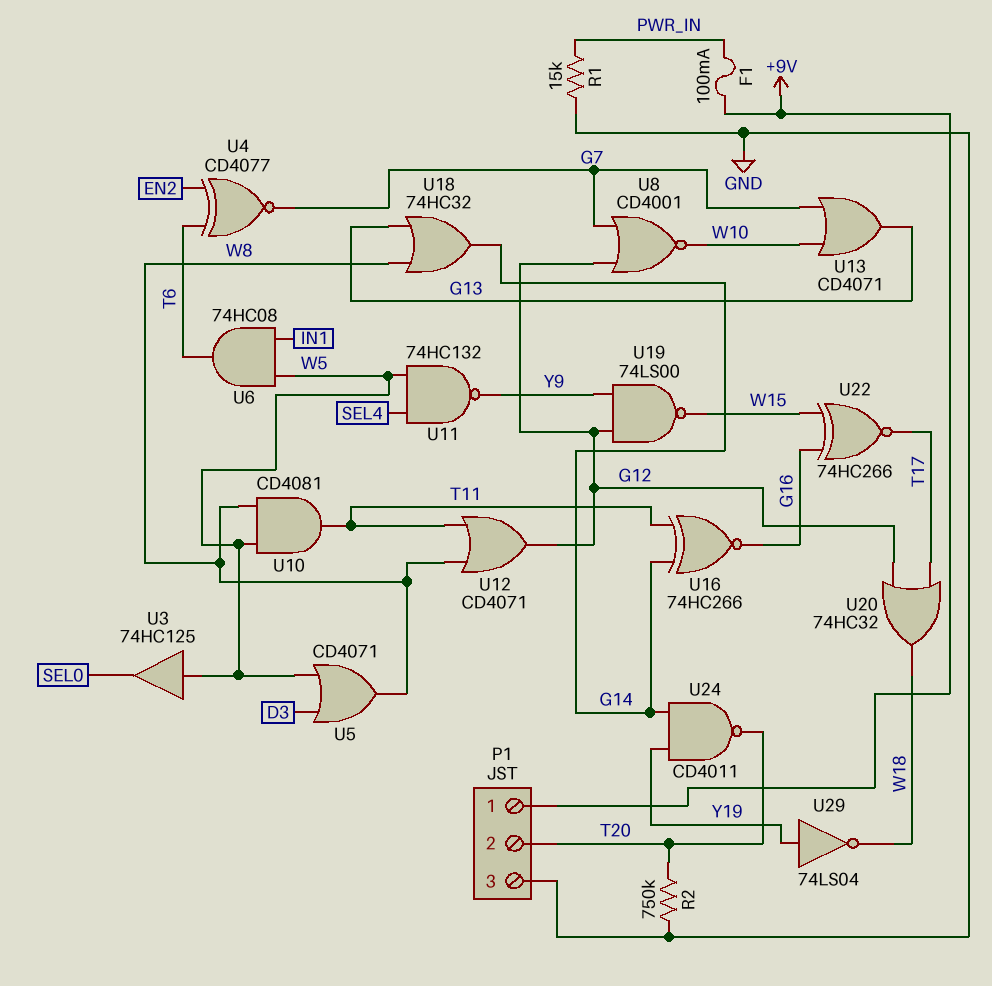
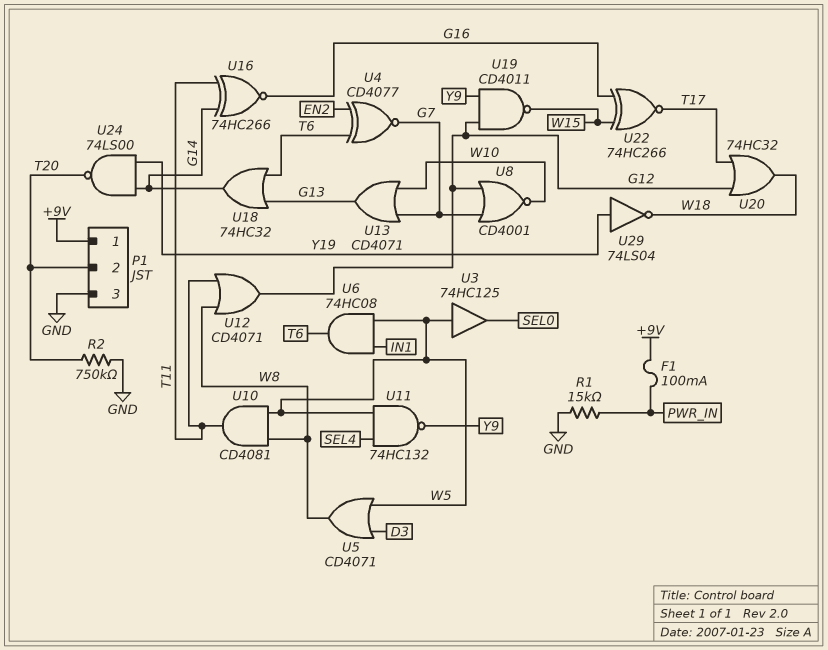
U18: OR 74HC32 (in G13, in W8, out G14) -> OR 74HC32 (in G13, in T6, out G14)
U19: NAND 74LS00 (in G12, in Y9, out W15) -> NAND CD4011 (in G12, in Y9, out W15)
U24: NAND CD4011 (in G14, in Y19, out T20) -> NAND 74LS00 (in G14, in Y19, out T20)

